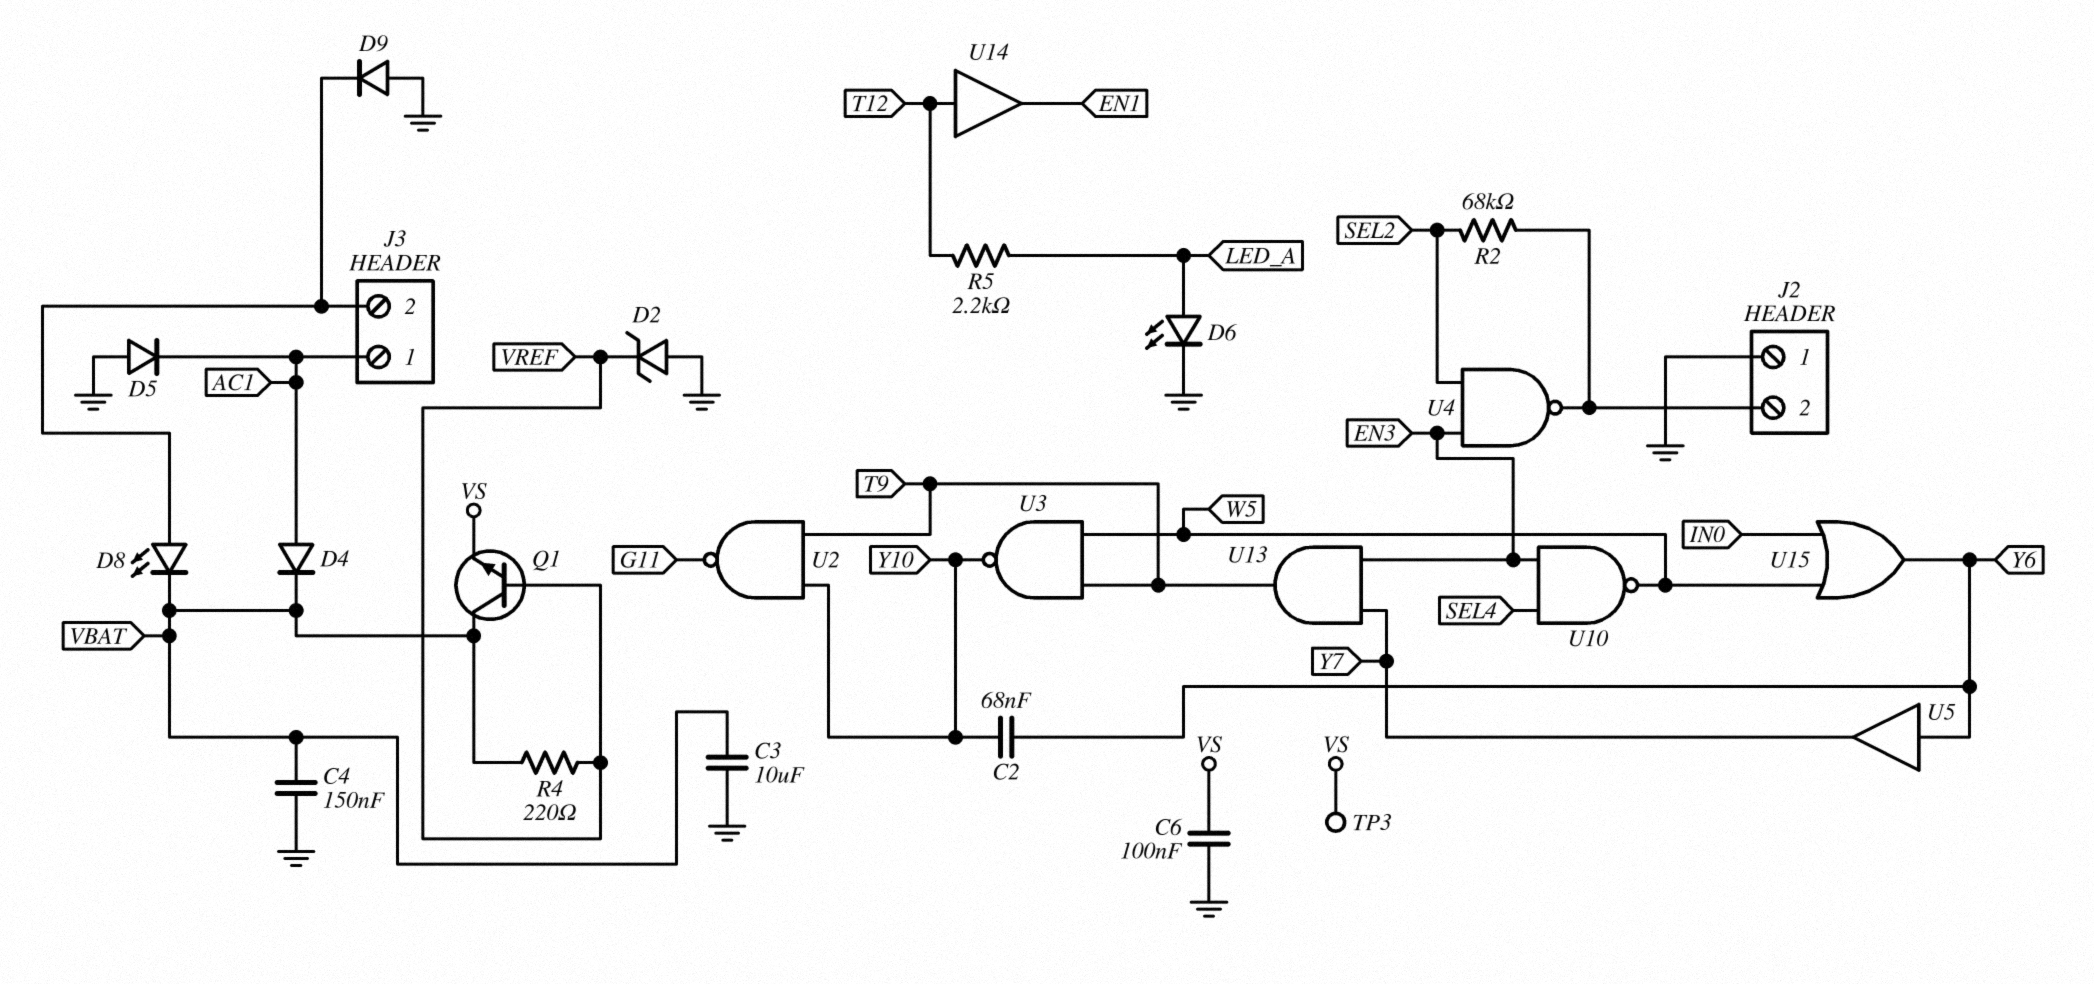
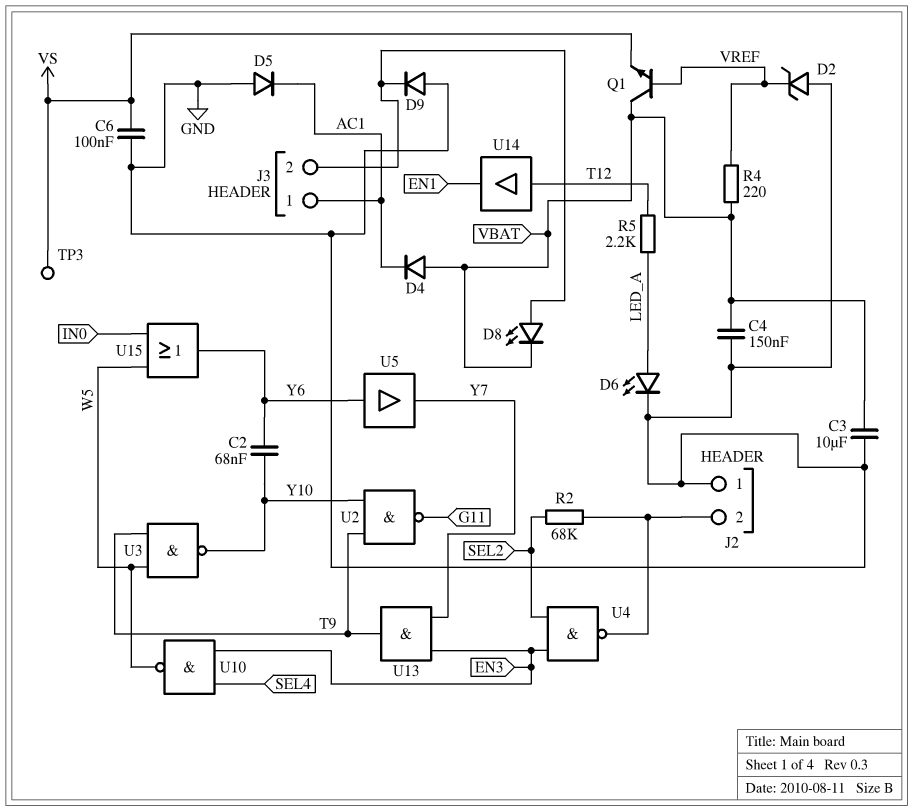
D4: diode (A AC1, K VBAT) -> diode (A VBAT, K AC1)

